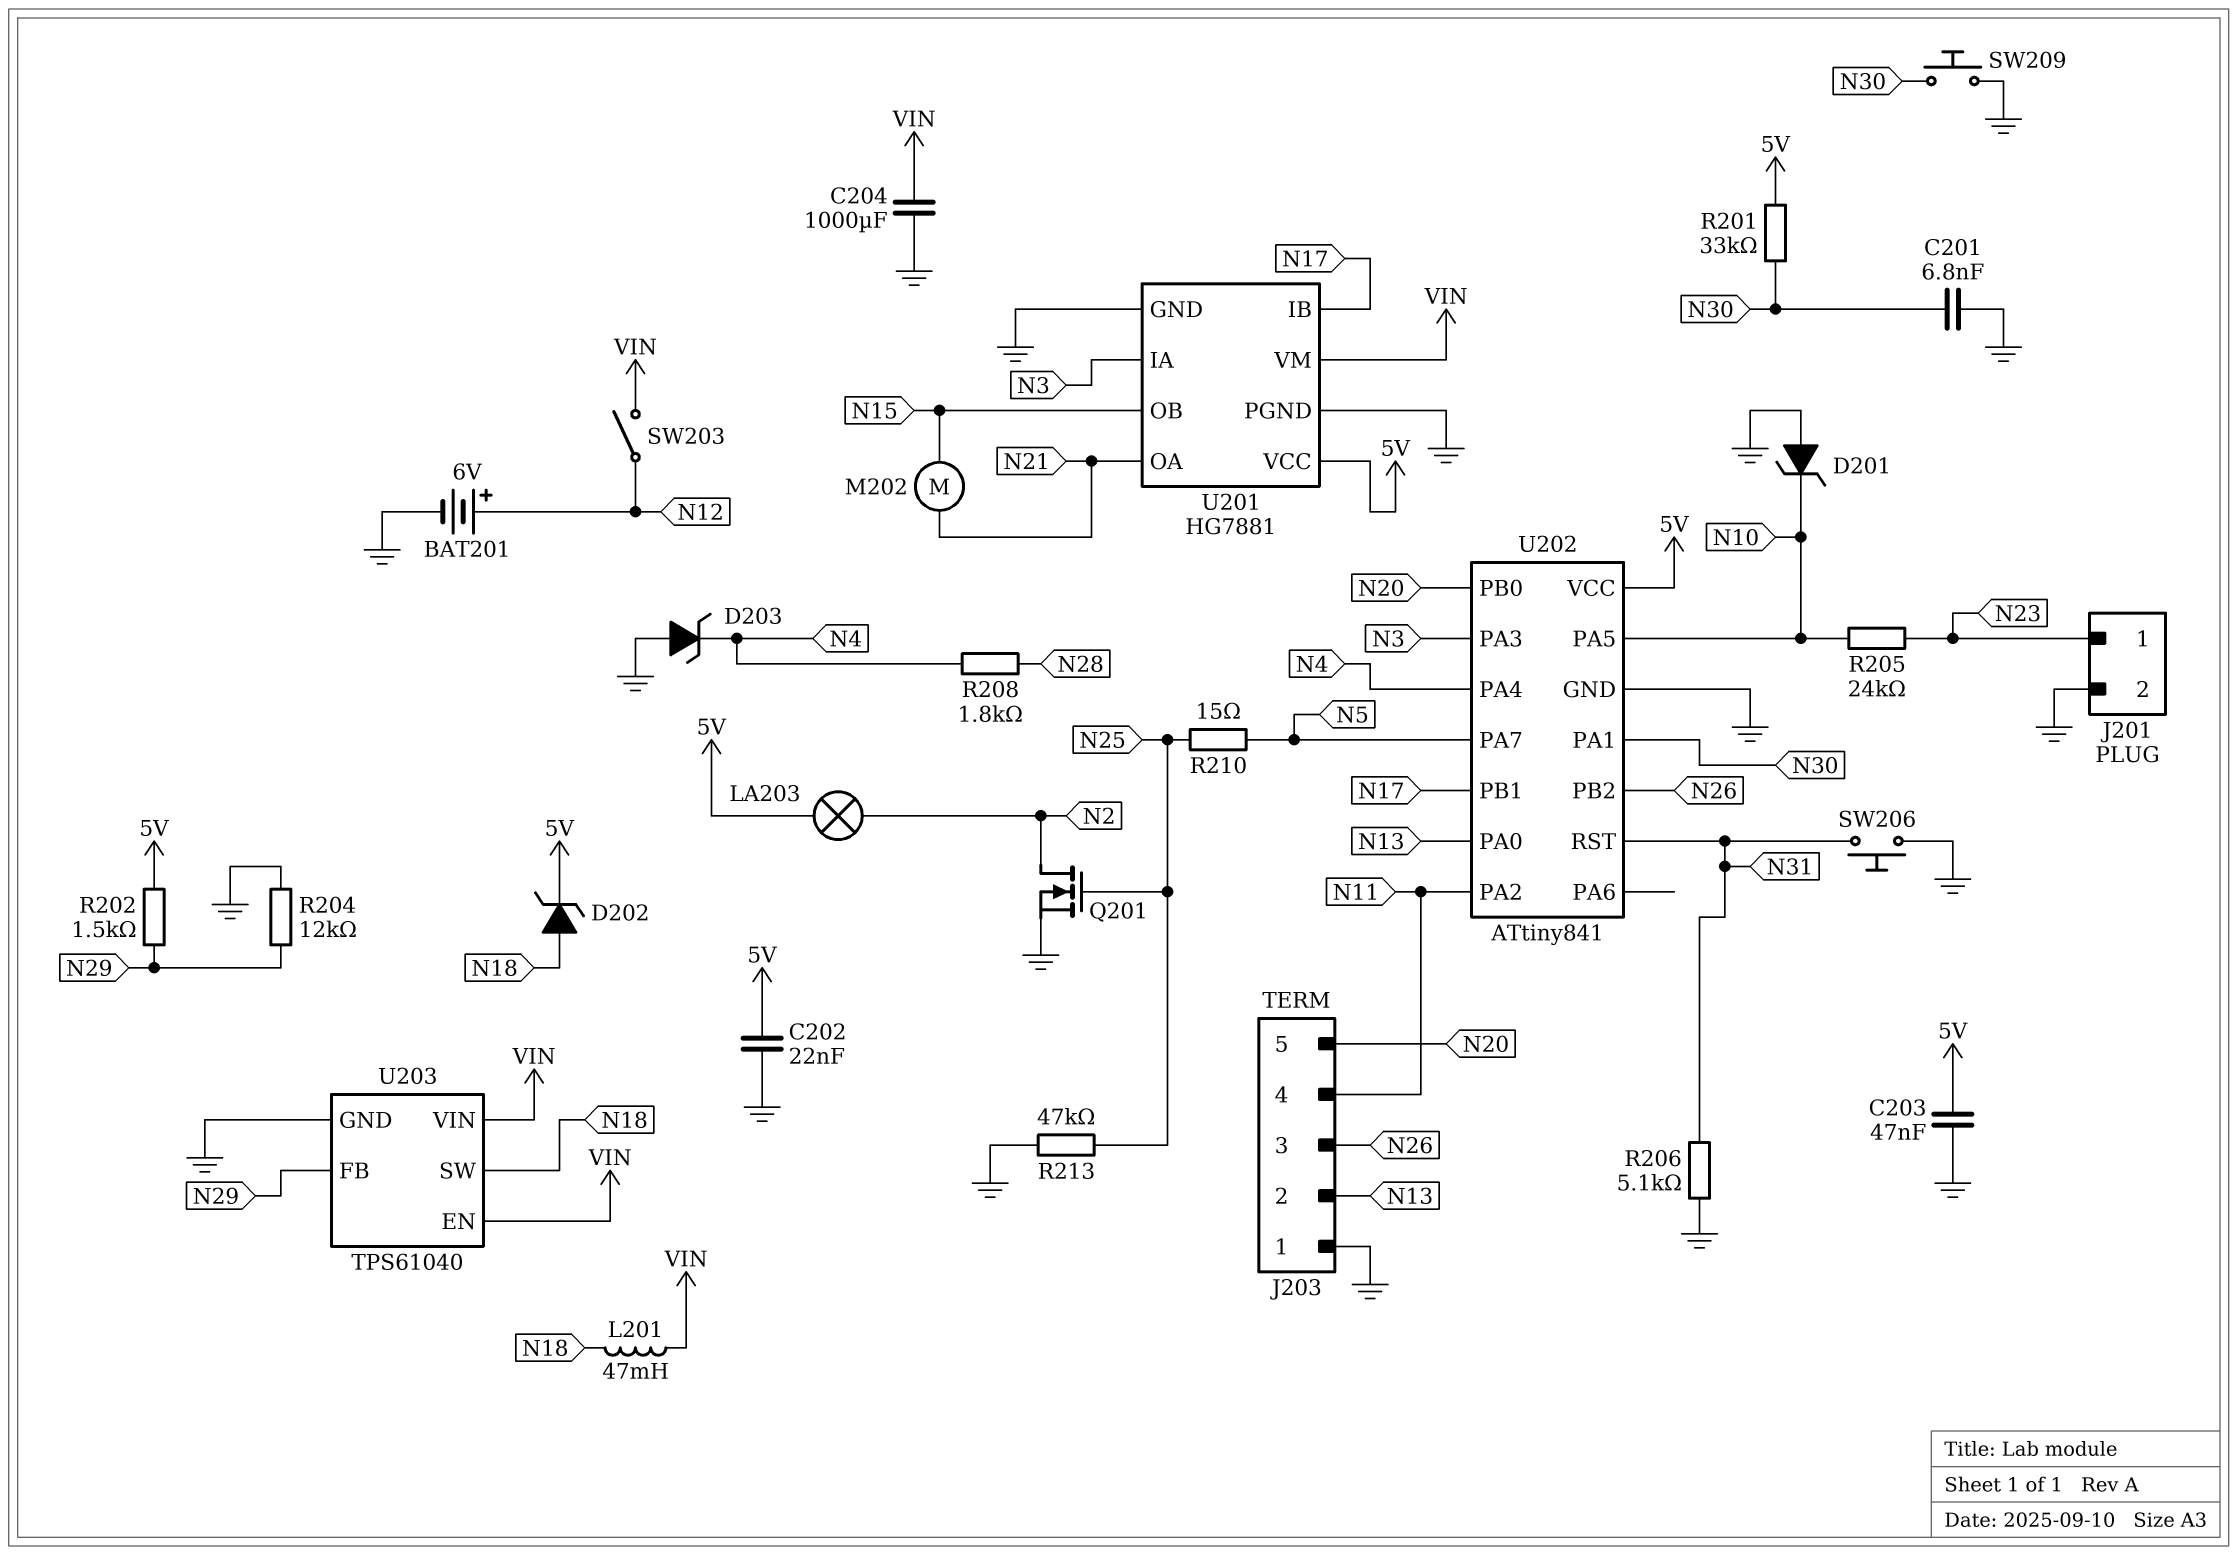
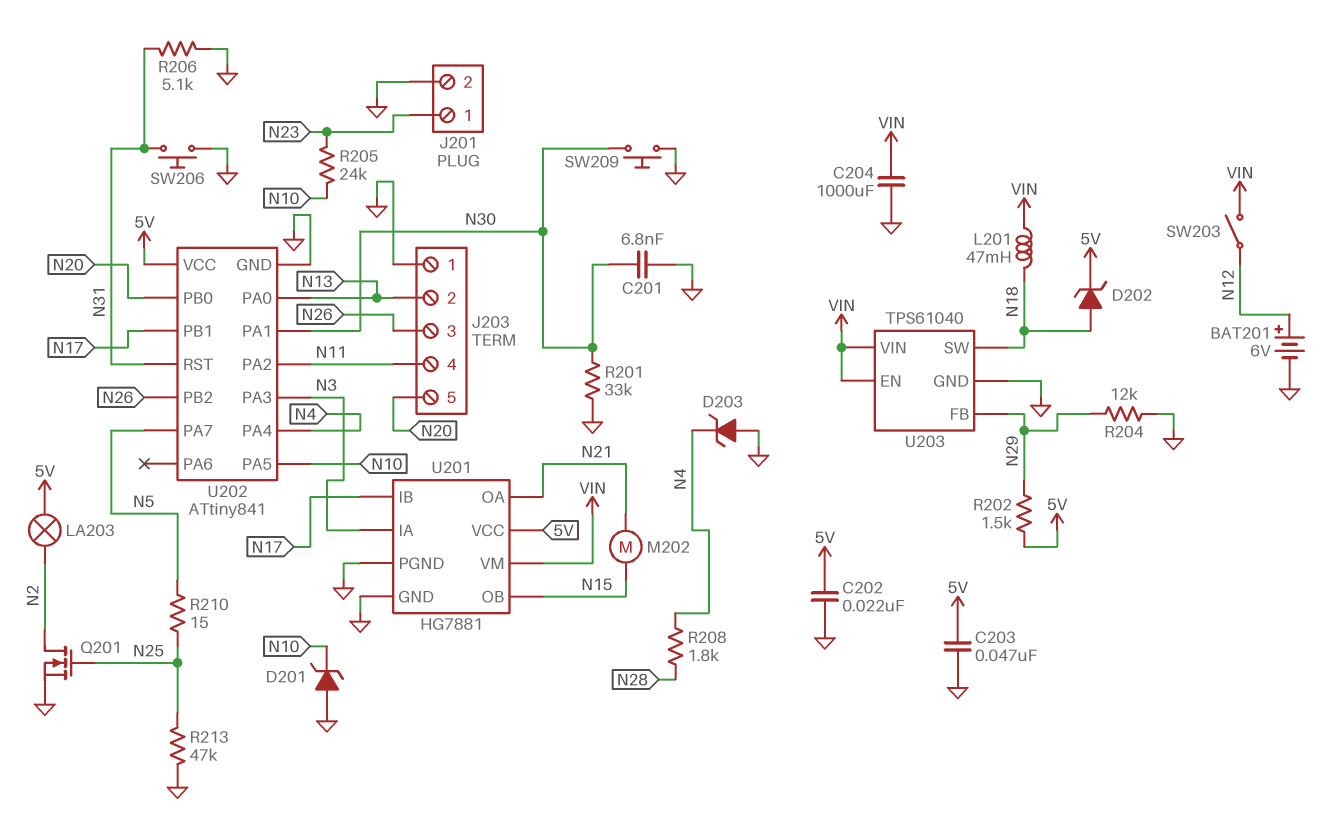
R201: 33k (5V, N30) -> 33k (GND, N30)

